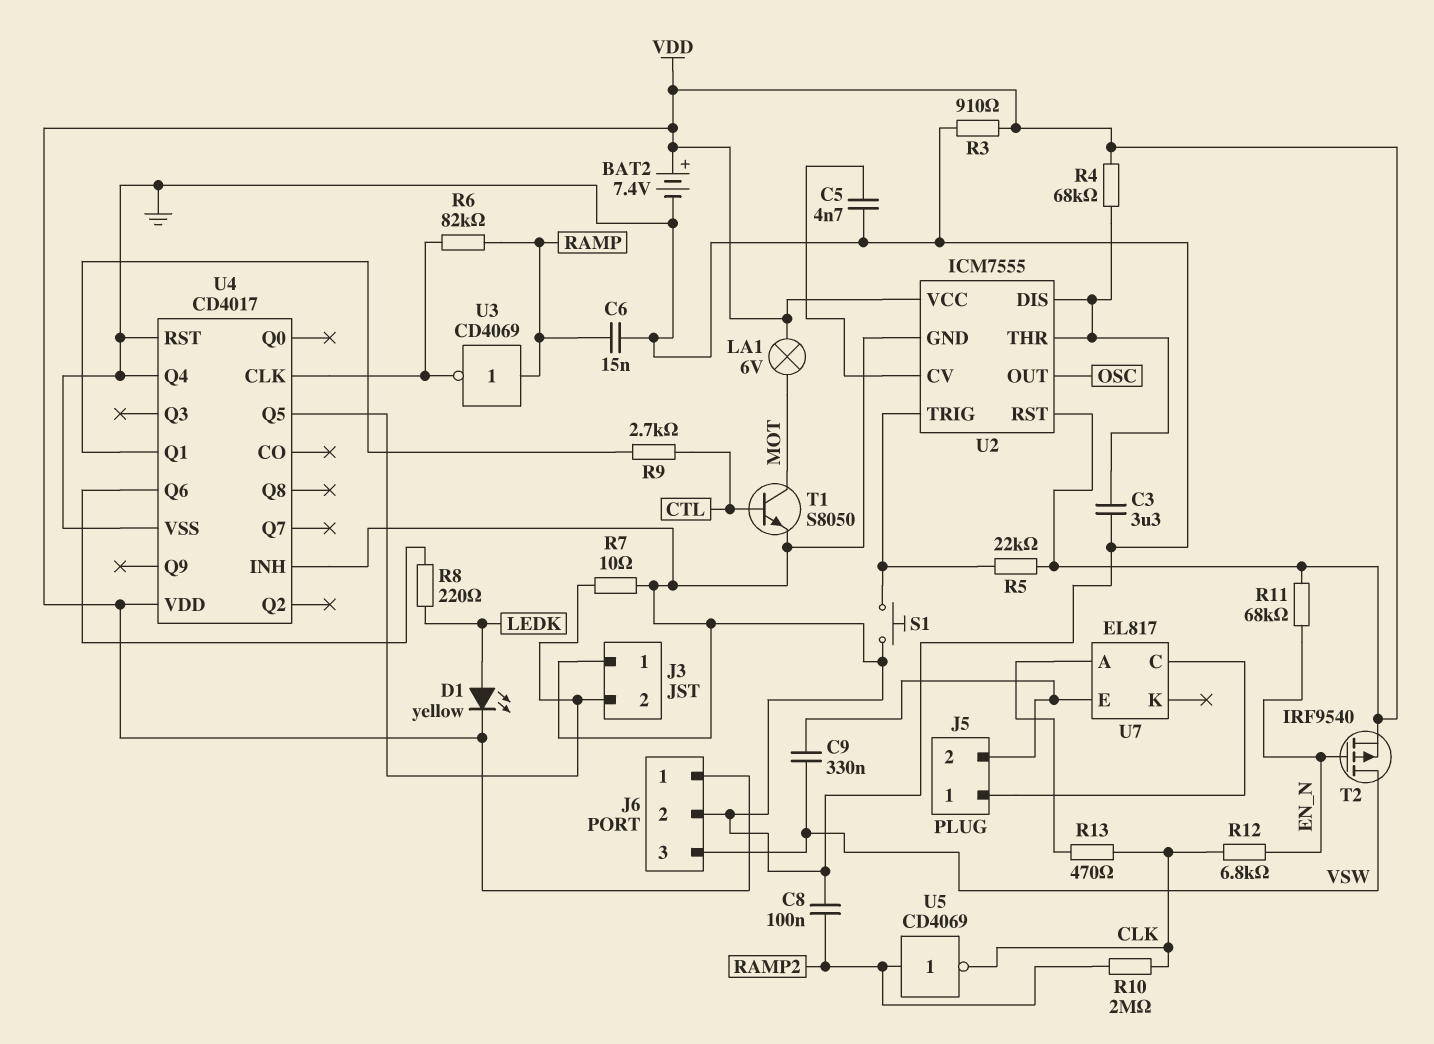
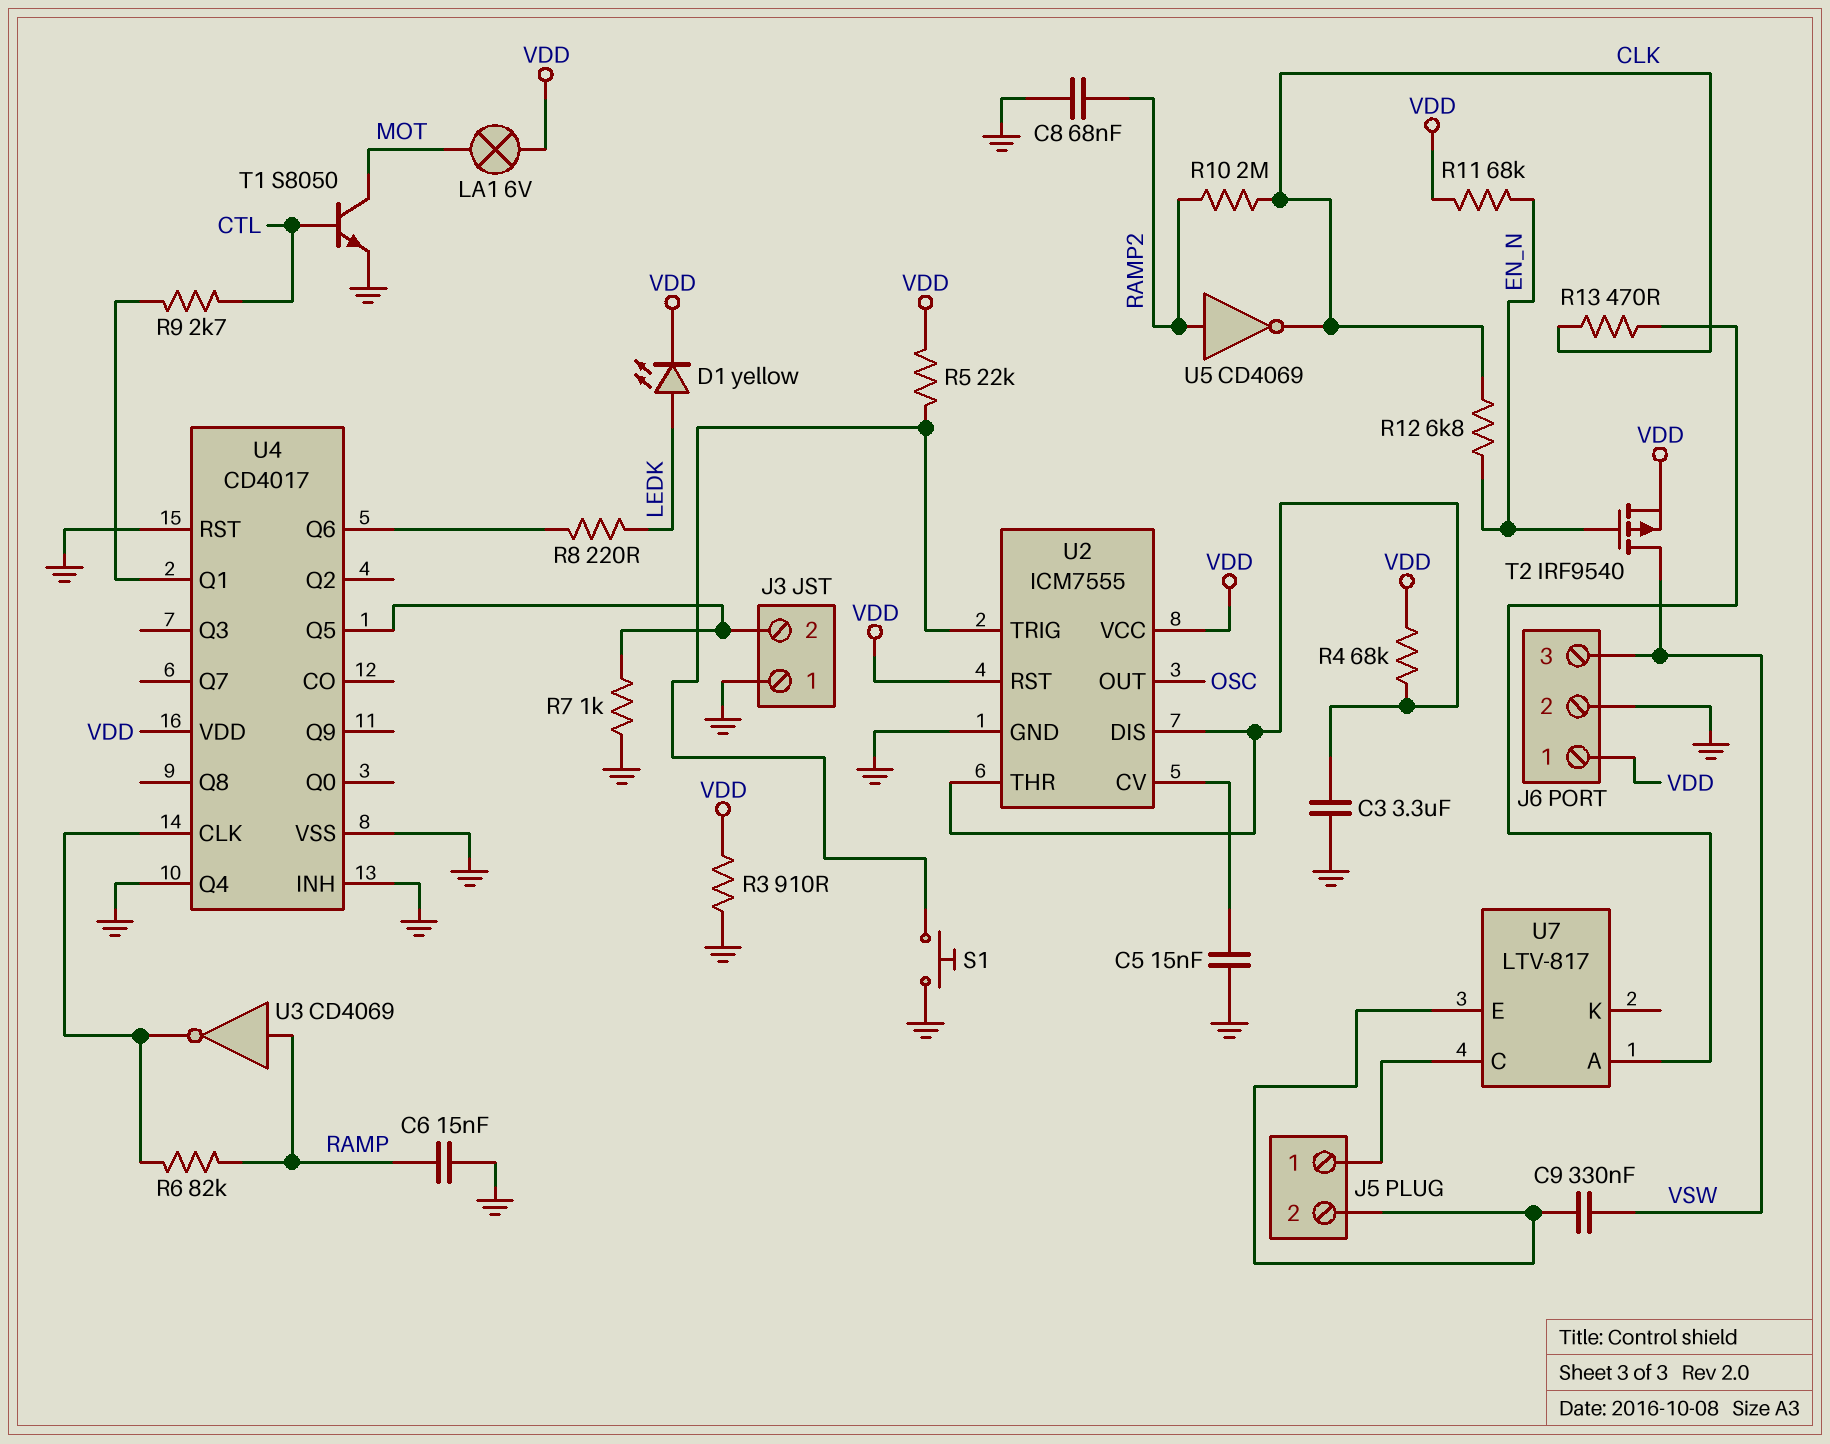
BAT2: 7.4V (plus VDD, minus GND) -> none
C5: 4.7nF (GND, U2/CV) -> 15nF (GND, U2/CV)
C8: 100nF (GND, RAMP2) -> 68nF (GND, RAMP2)
R7: 10 (GND, J3/2) -> 1k (GND, J3/2)
U7: EL817 -> LTV-817

